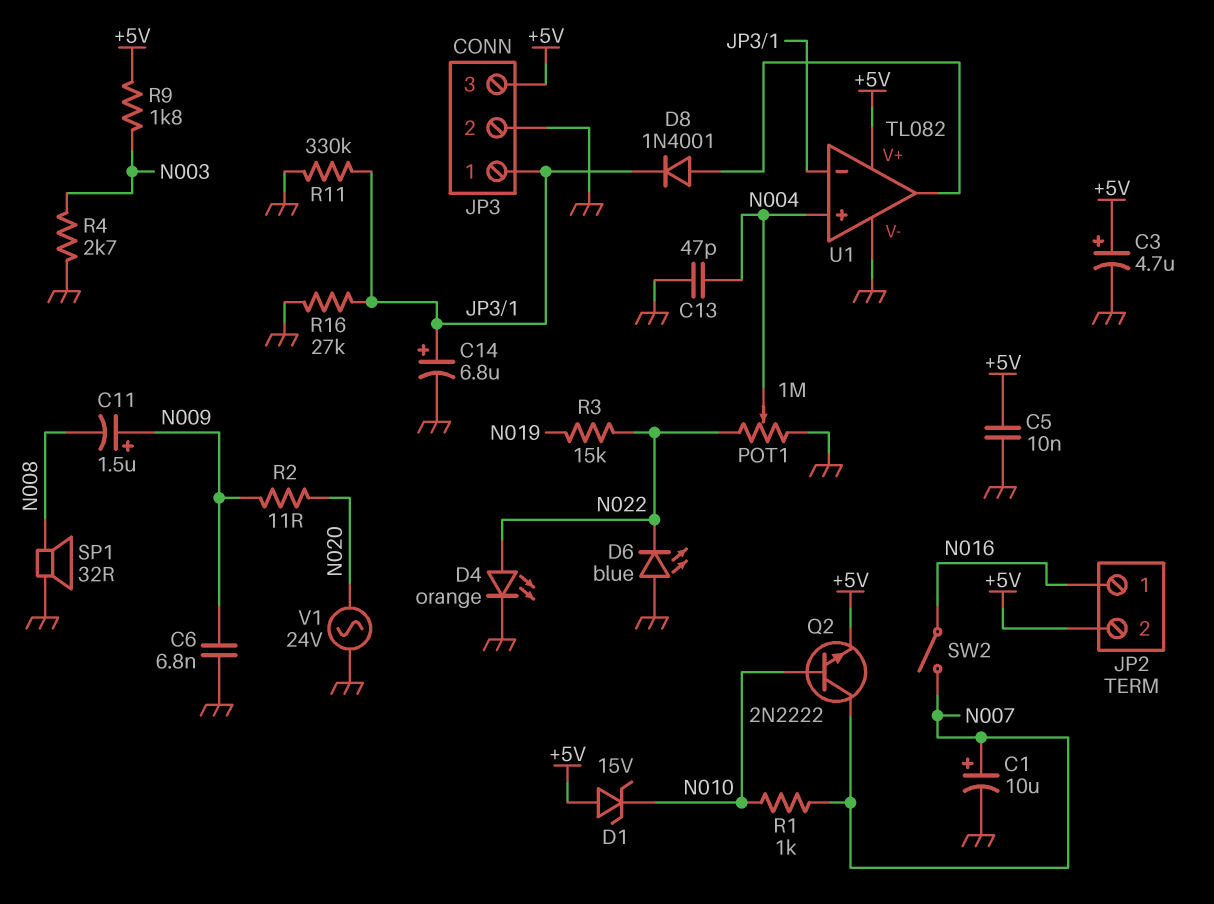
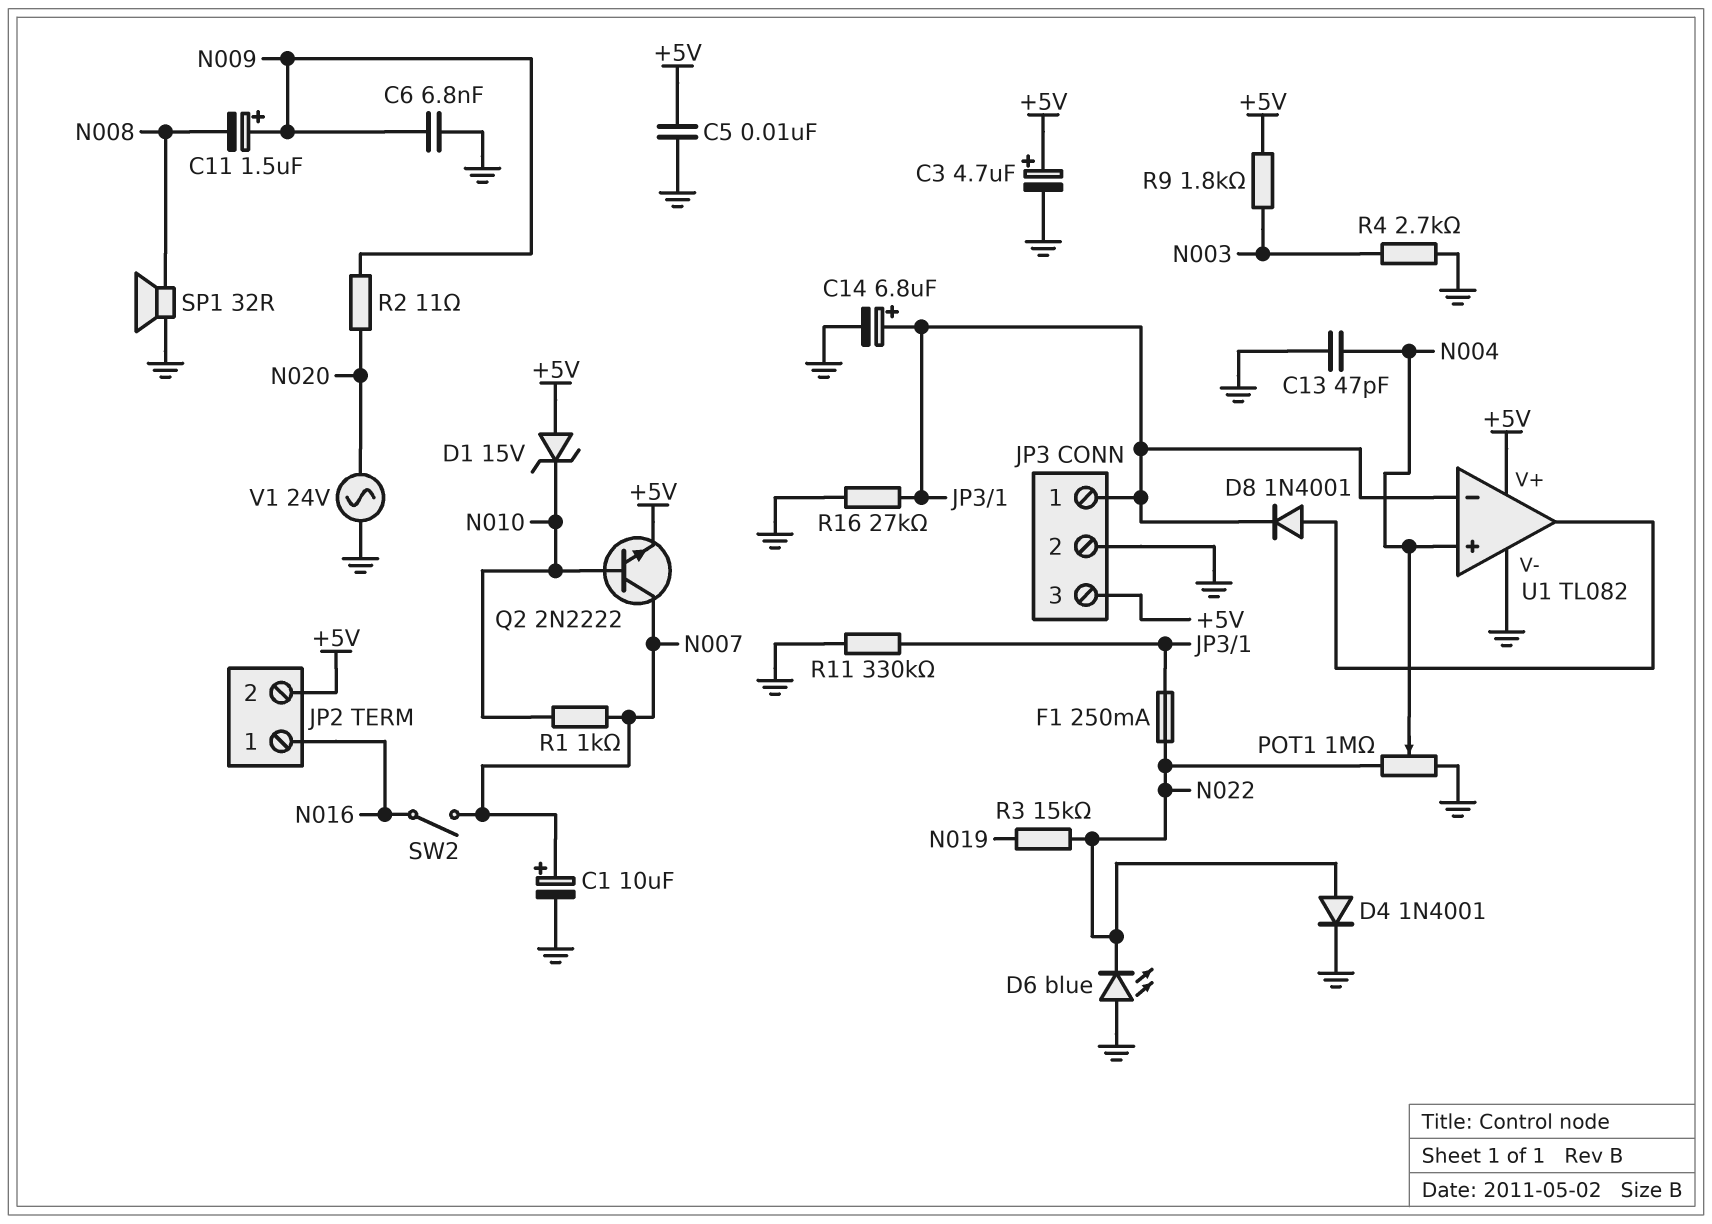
D4: LED orange (A N022, K GND) -> diode 1N4001 (A N022, K GND)
F1: none -> 250mA (JP3/1, N022)

